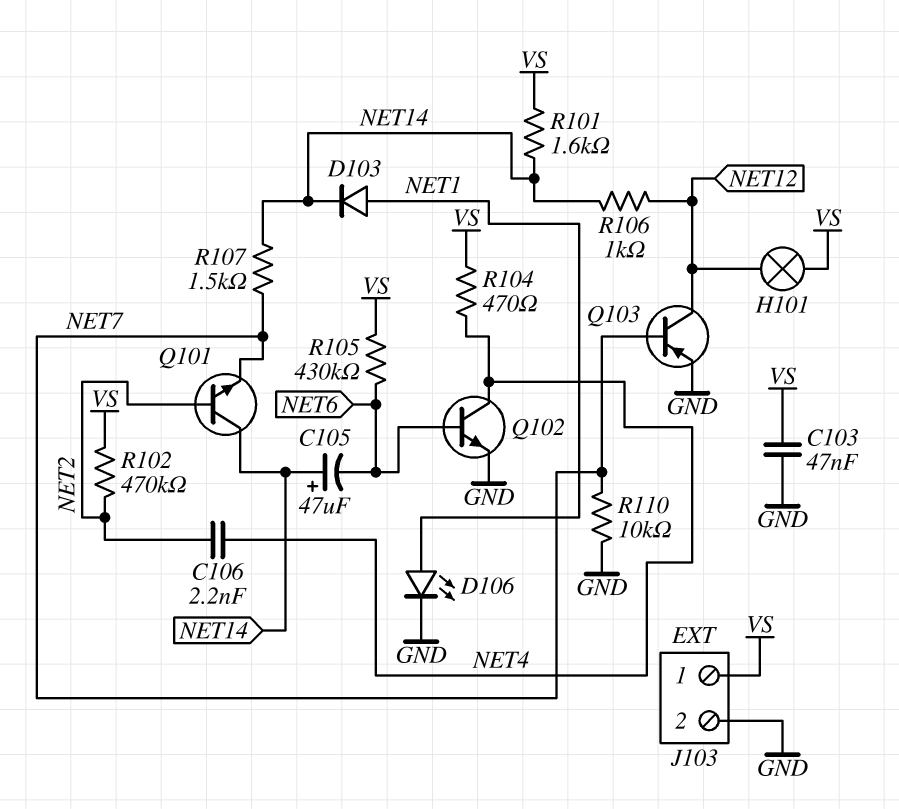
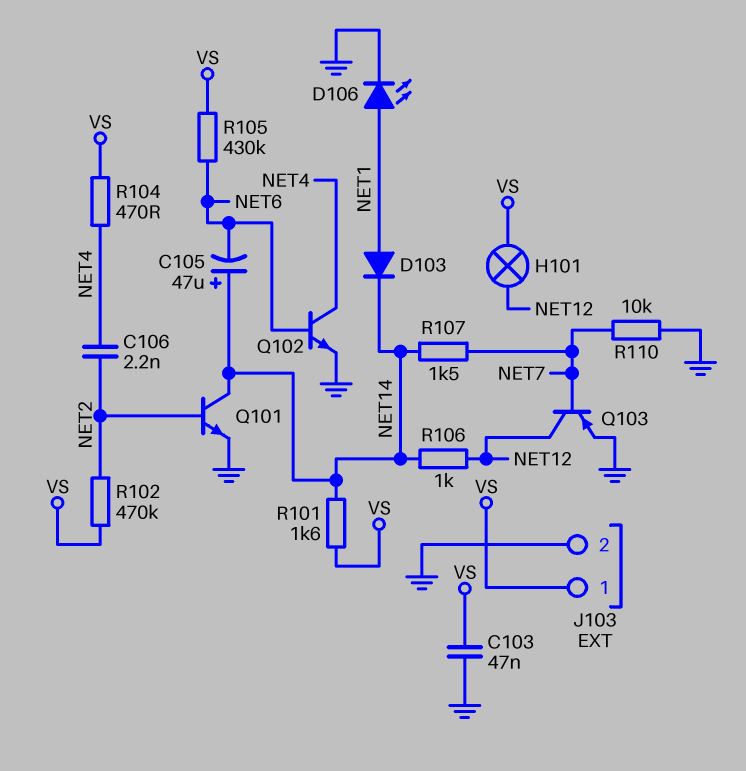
Q101: NPN (B NET2, C NET14, E NET7) -> NPN (B NET2, C NET14, E GND)

